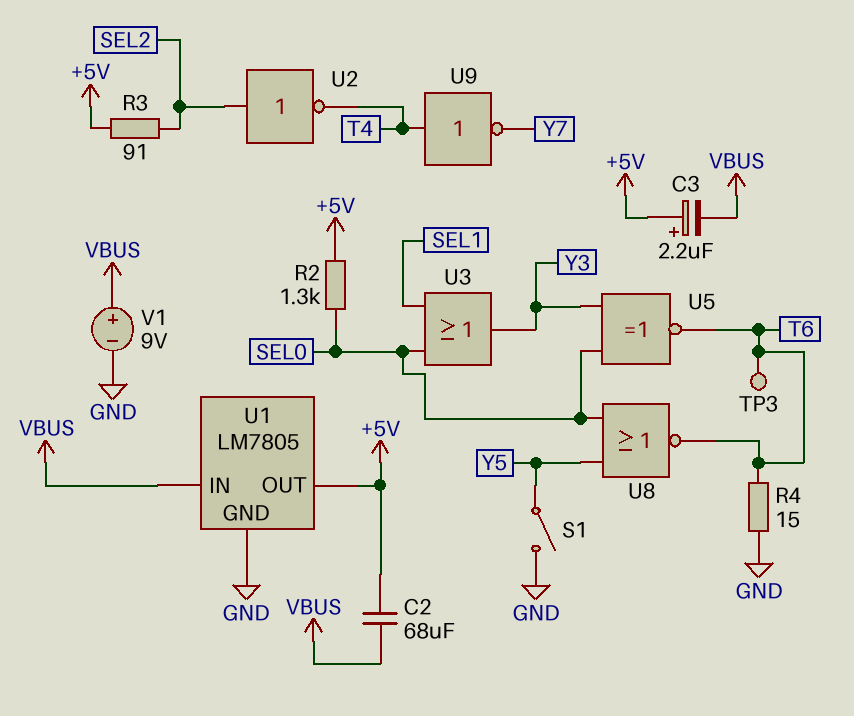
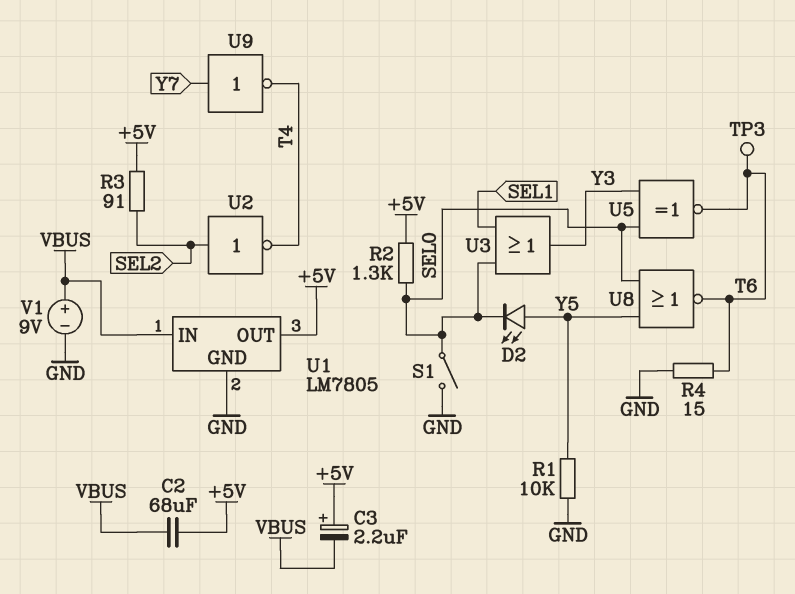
D2: none -> LED (A Y5, K SEL0)
R1: none -> 10k (GND, Y5)
S1: switch (GND, Y5) -> switch (GND, SEL0)
U9: NOT (in T4, out Y7) -> NOT (in Y7, out T4)

